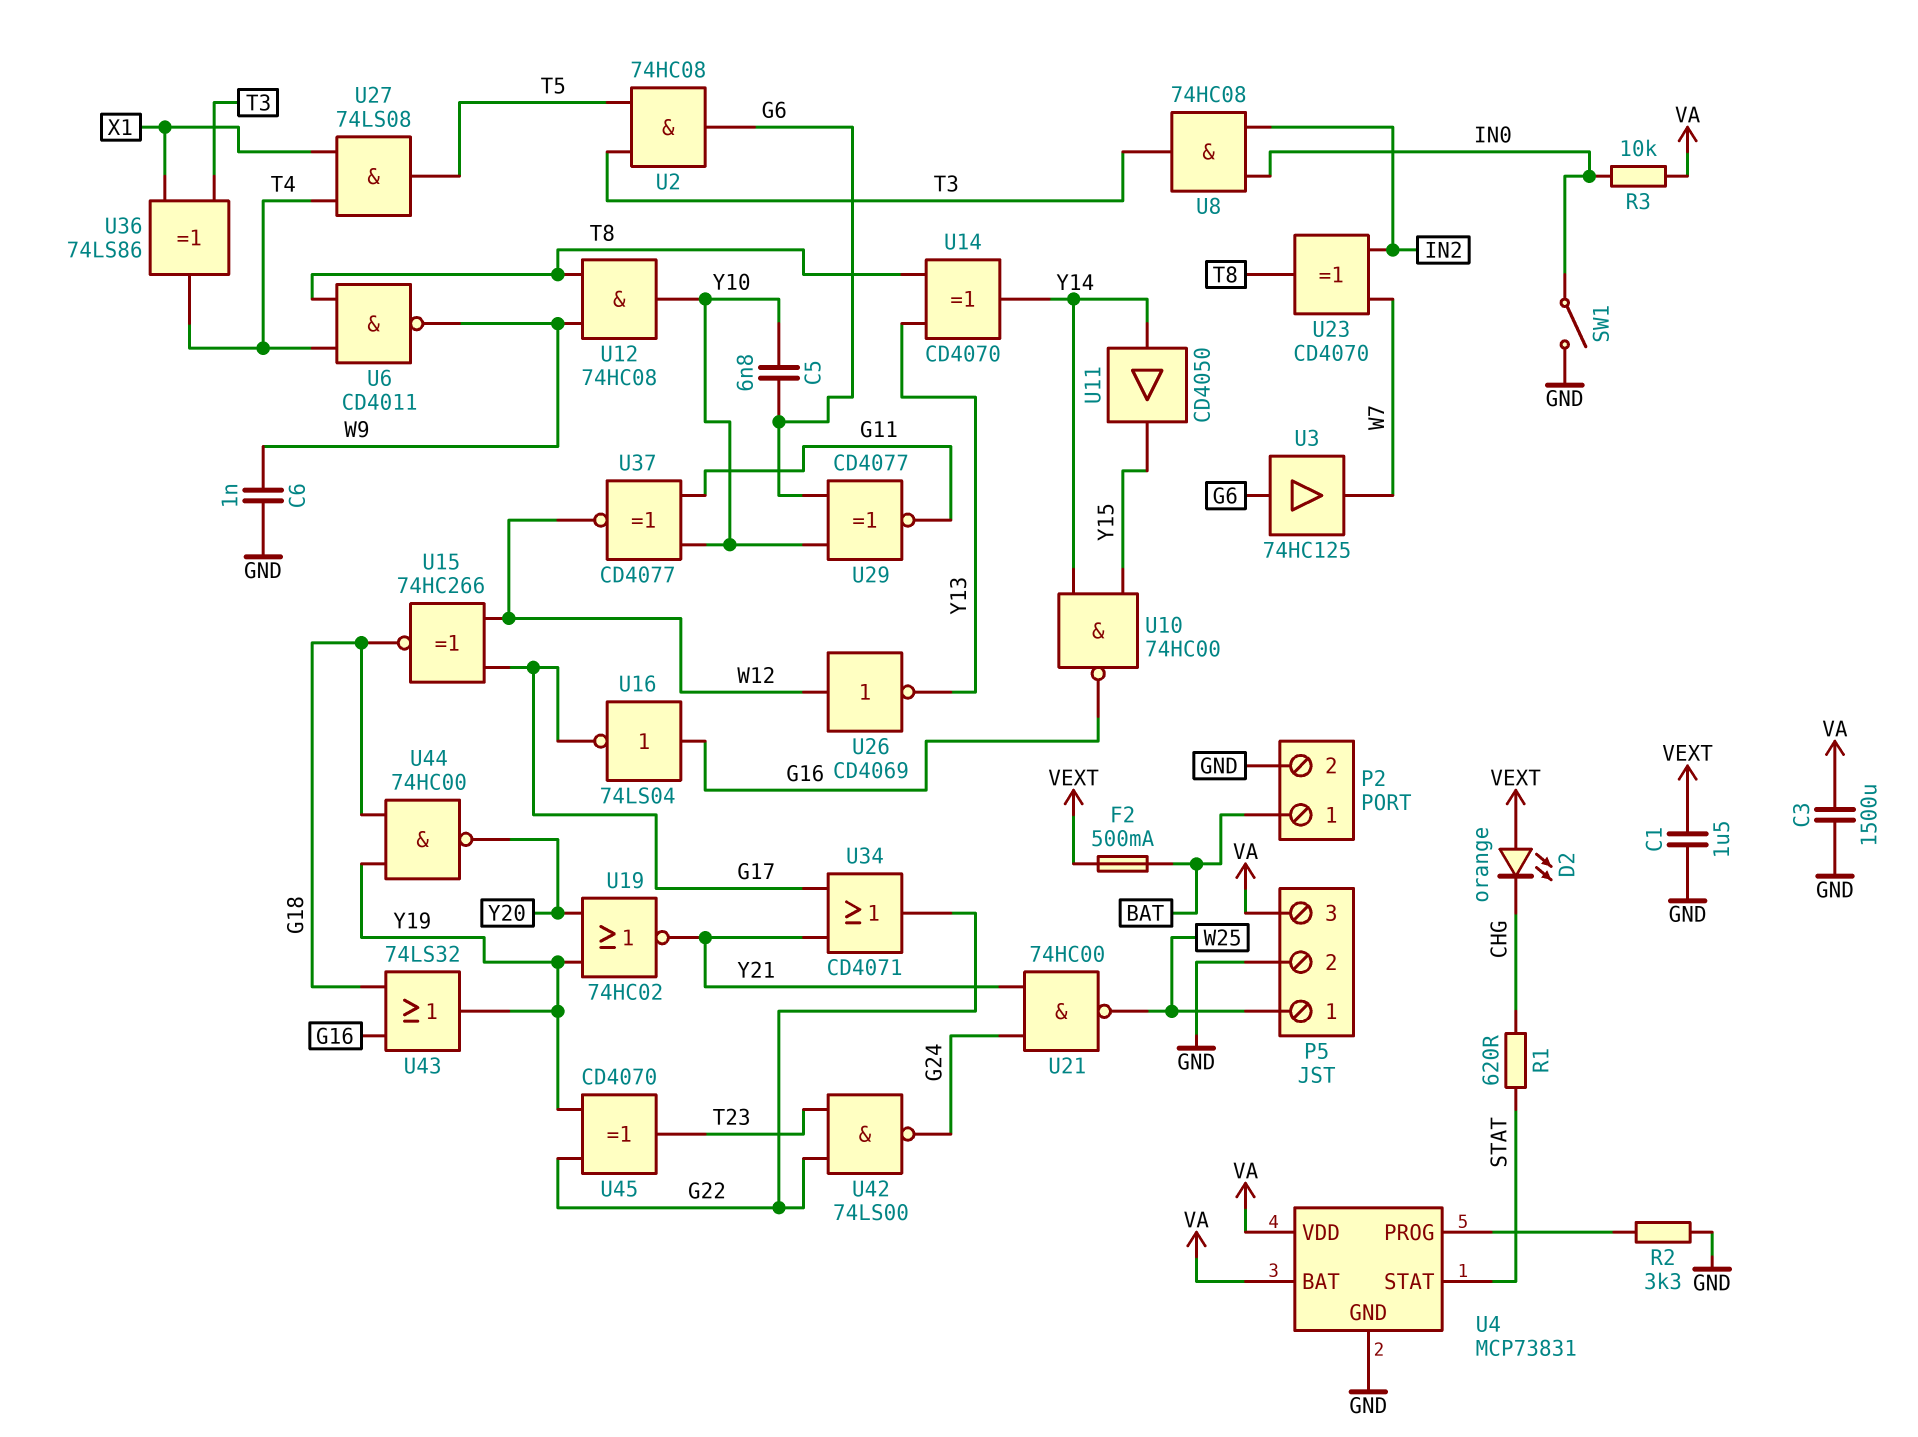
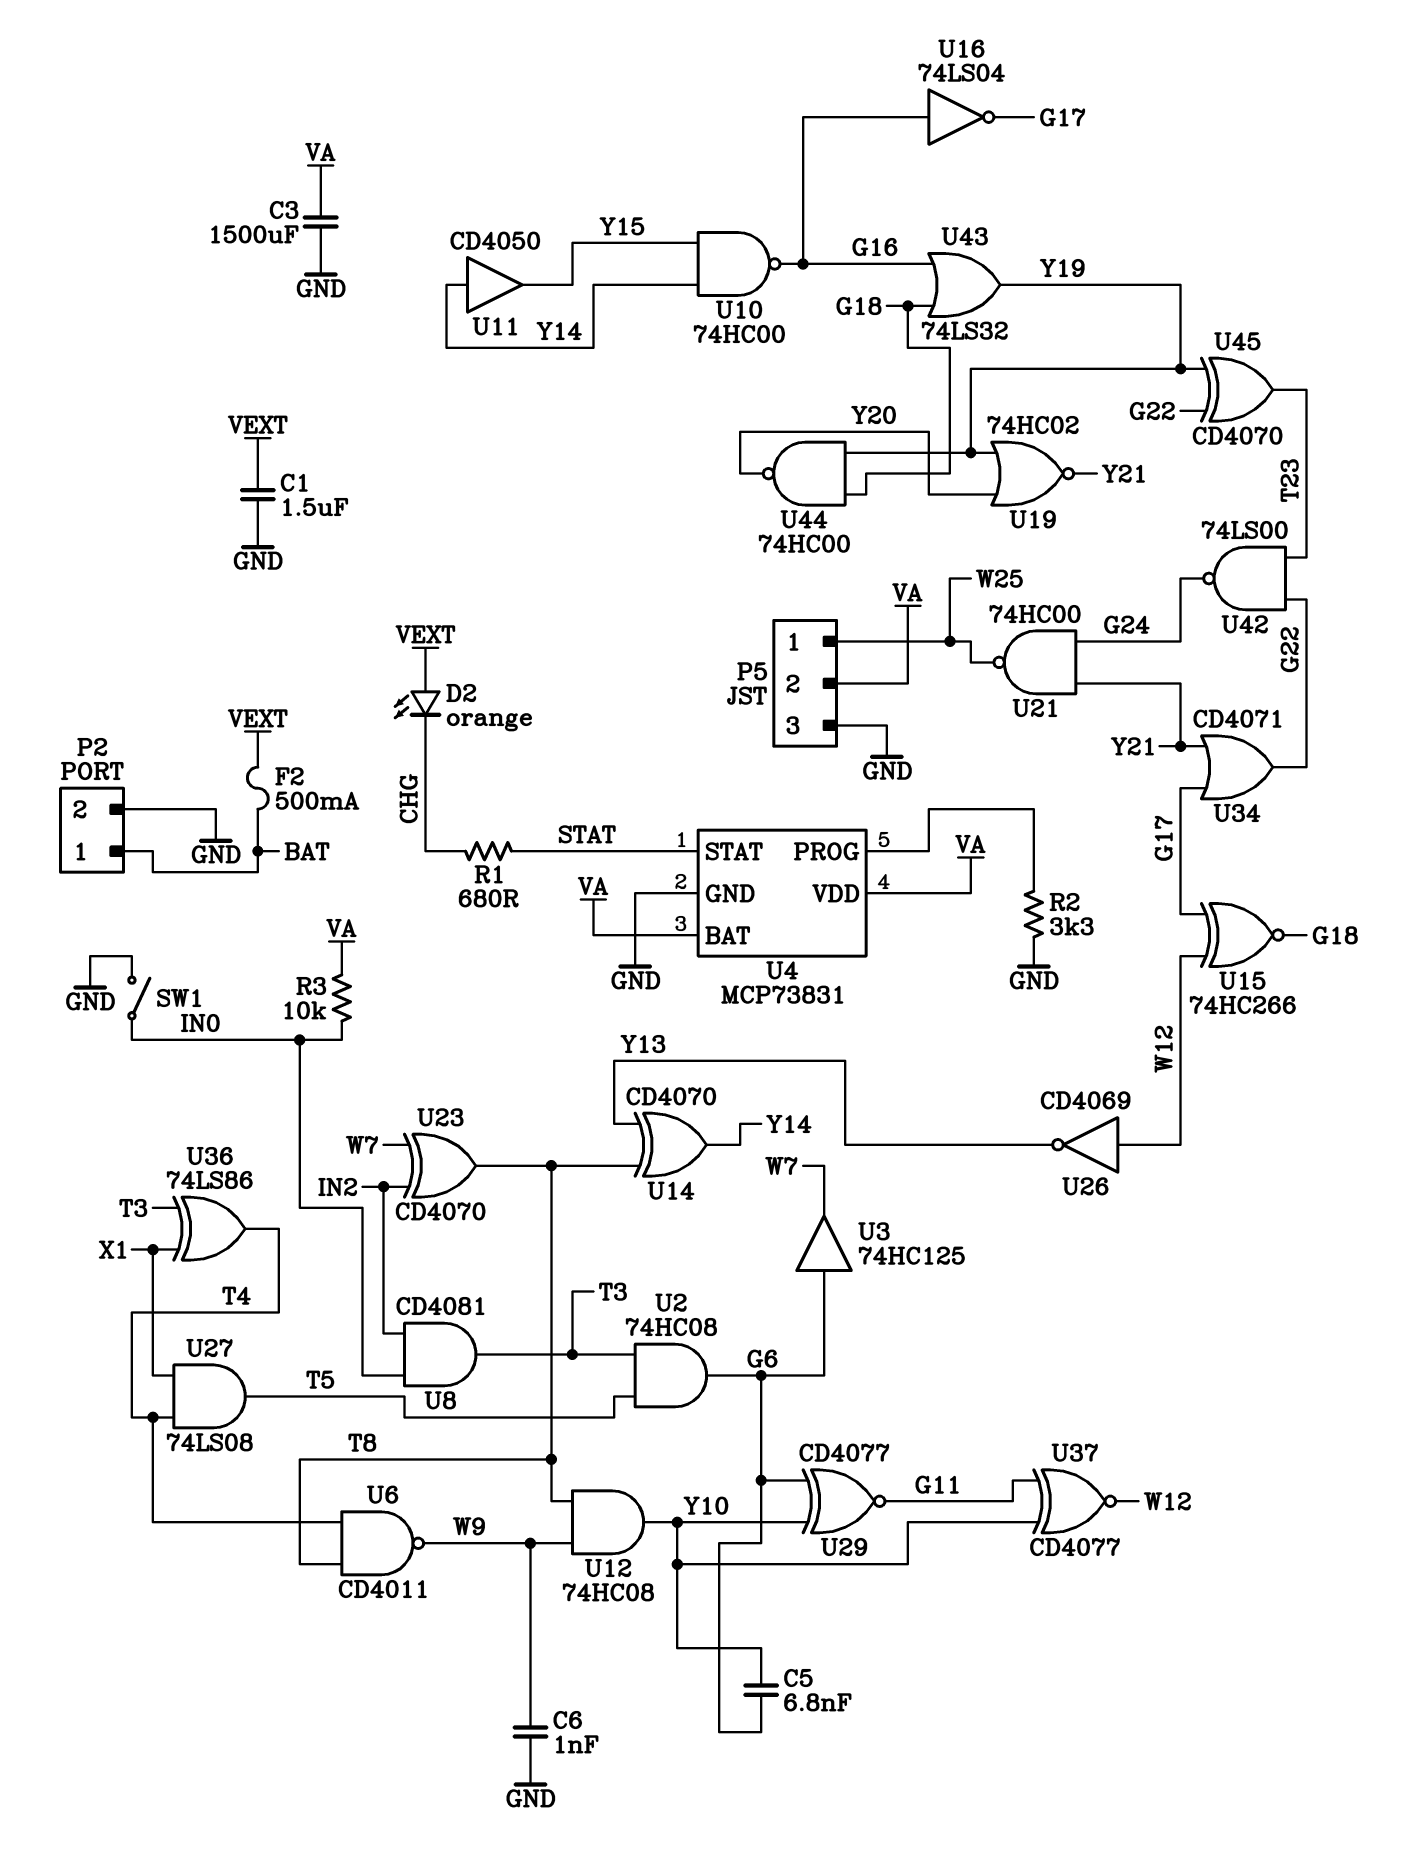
P5 pin 2: GND -> VA
P5 pin 3: VA -> GND
R1: 620 (CHG, STAT) -> 680 (CHG, STAT)
U8: AND 74HC08 (in IN0, in IN2, out T3) -> AND CD4081 (in IN0, in IN2, out T3)

